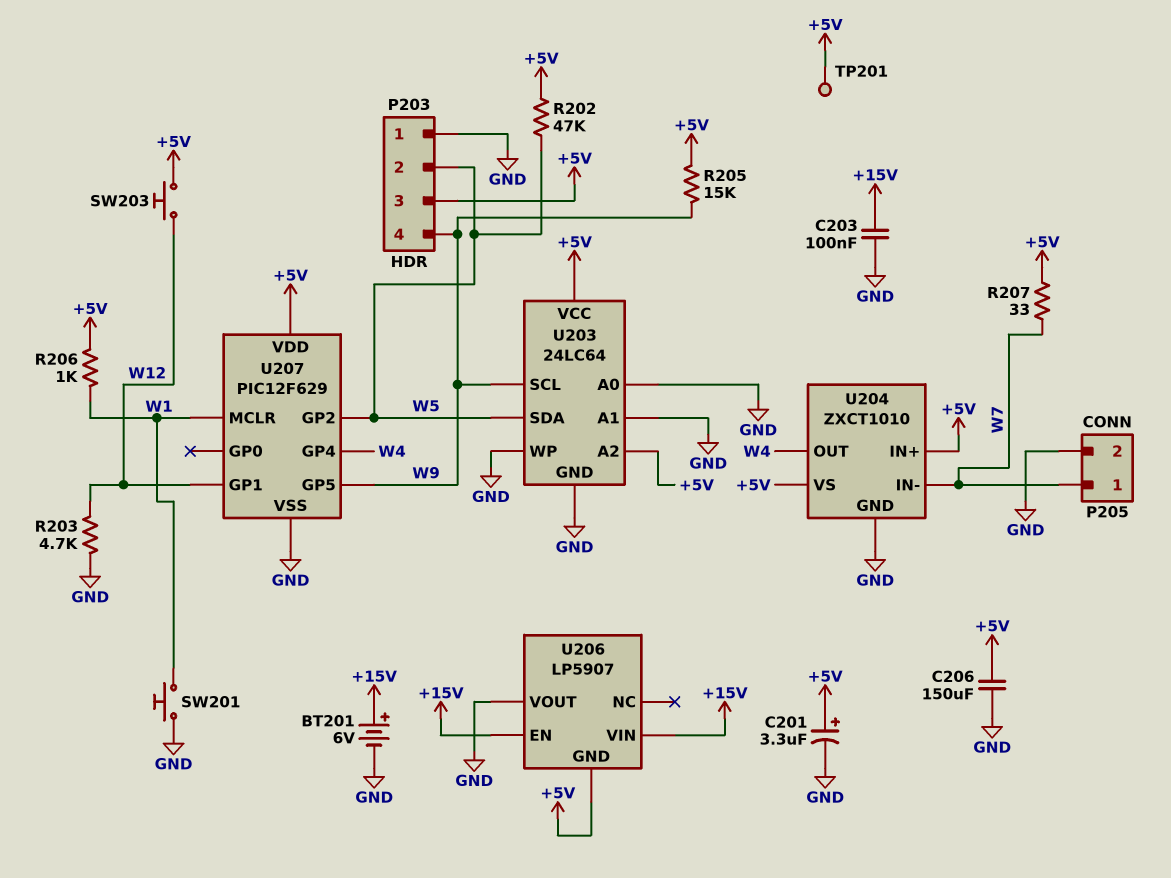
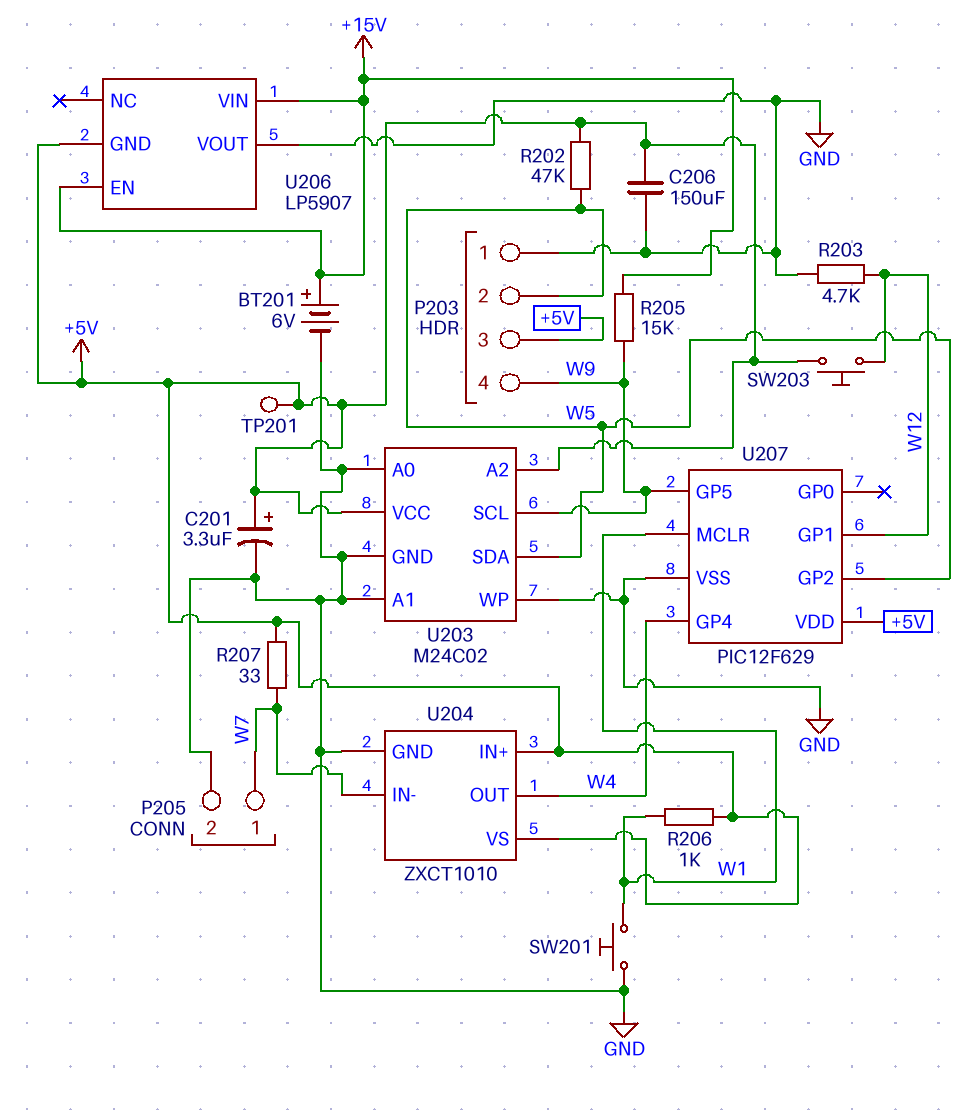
C203: 100nF (+15V, GND) -> none
R205: 15k (+5V, W9) -> 15k (+15V, W9)
U203: 24LC64 -> M24C02

